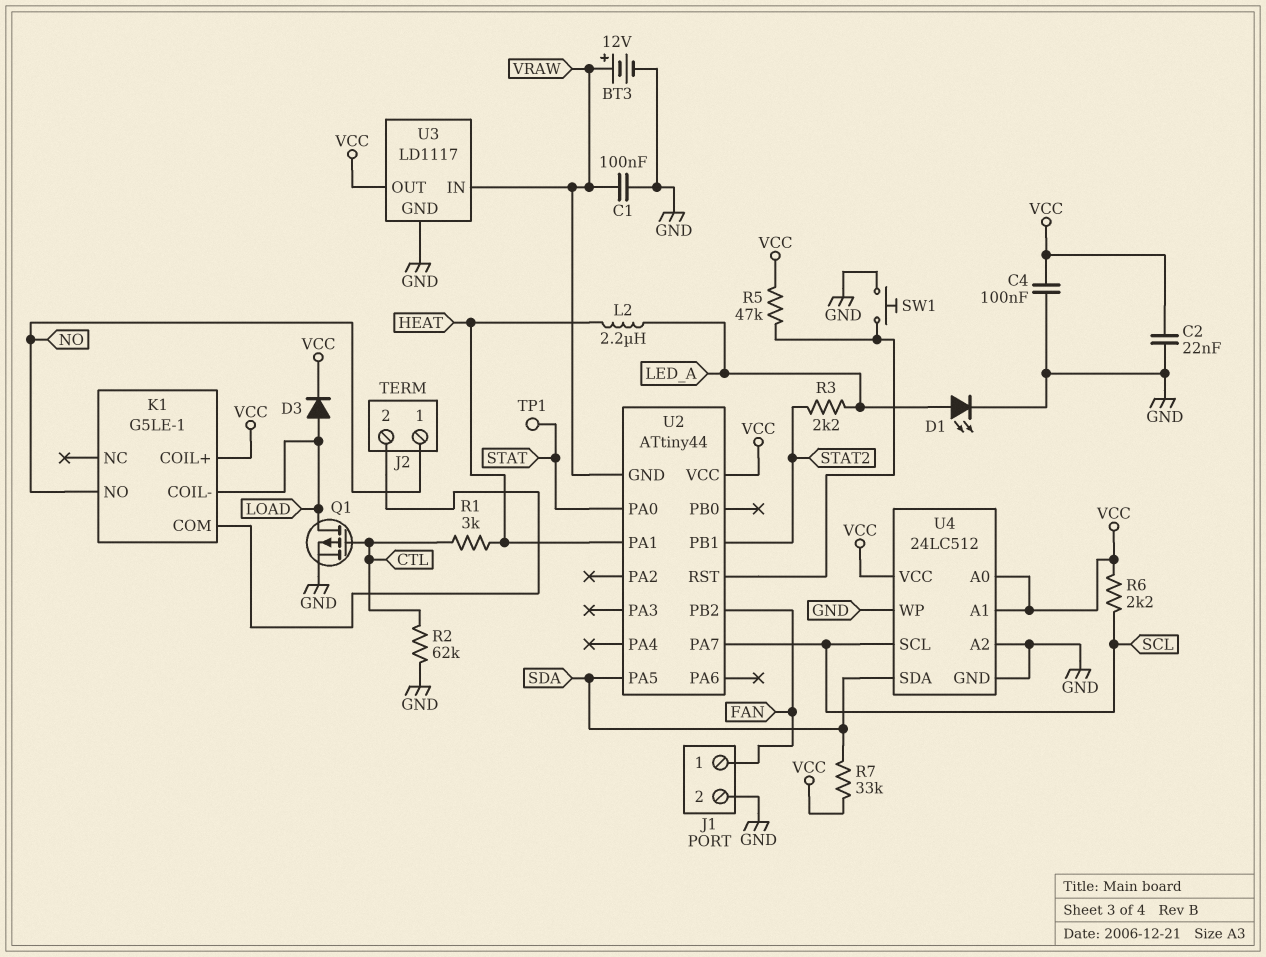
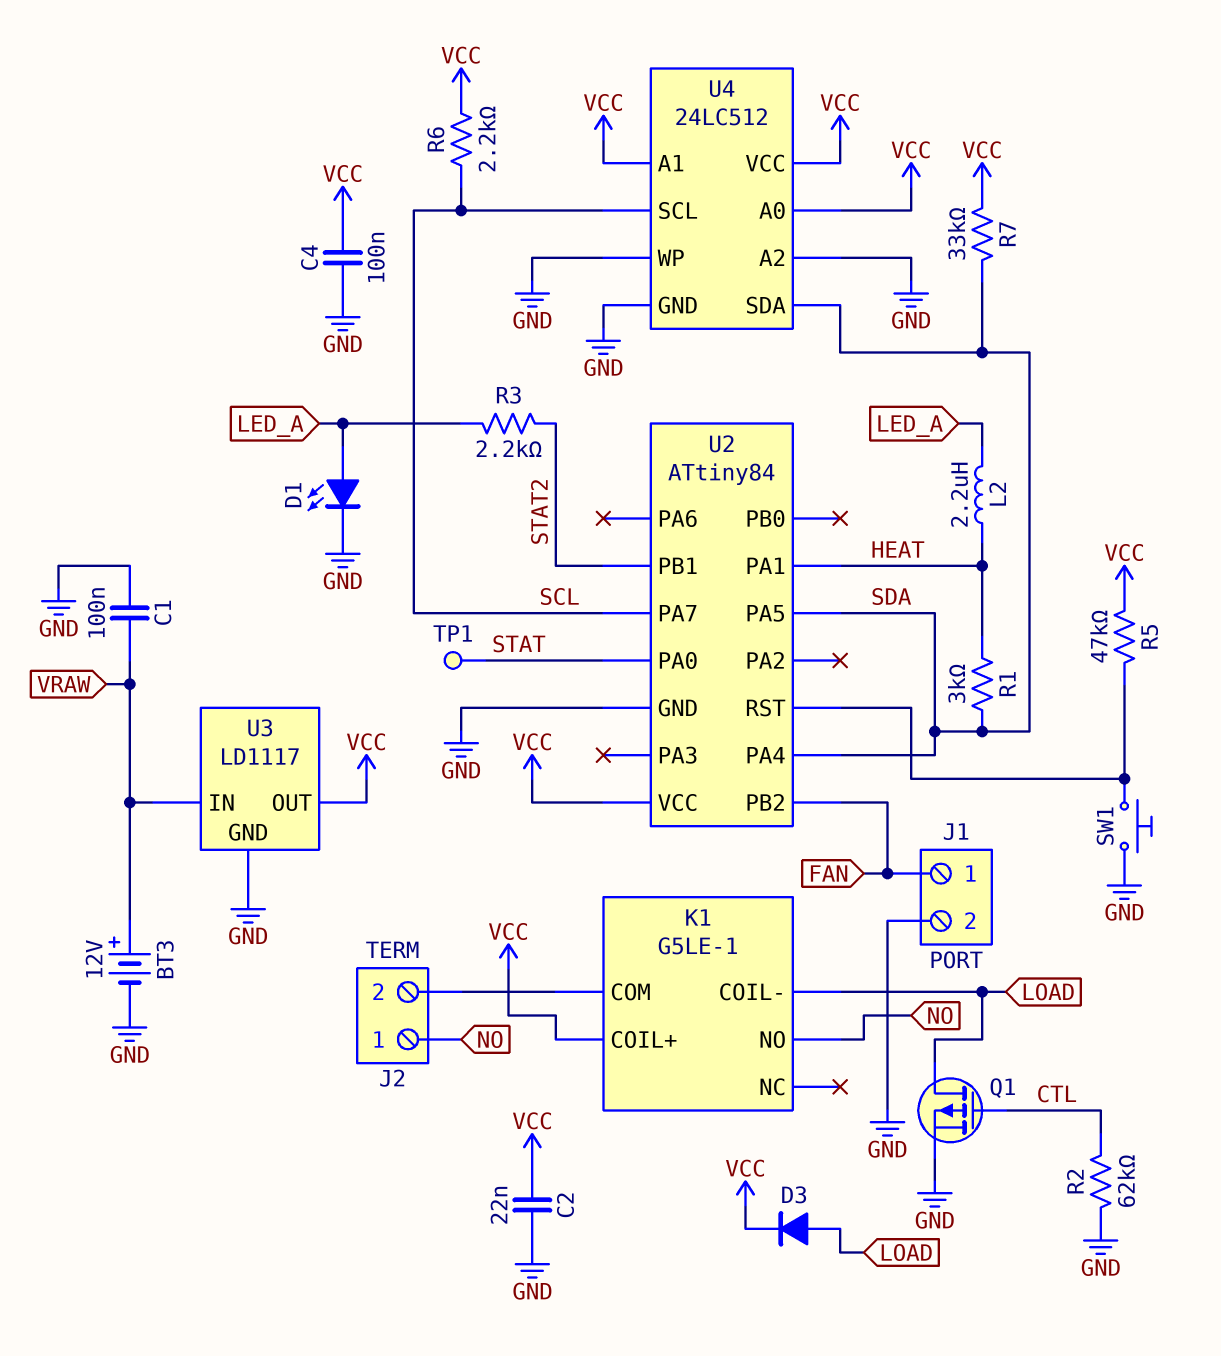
R1: 3k (CTL, HEAT) -> 3k (HEAT, SDA)
U2: ATtiny44 -> ATtiny84
U2 pin GND: VRAW -> GND
U2 pin PA4: none -> SDA

